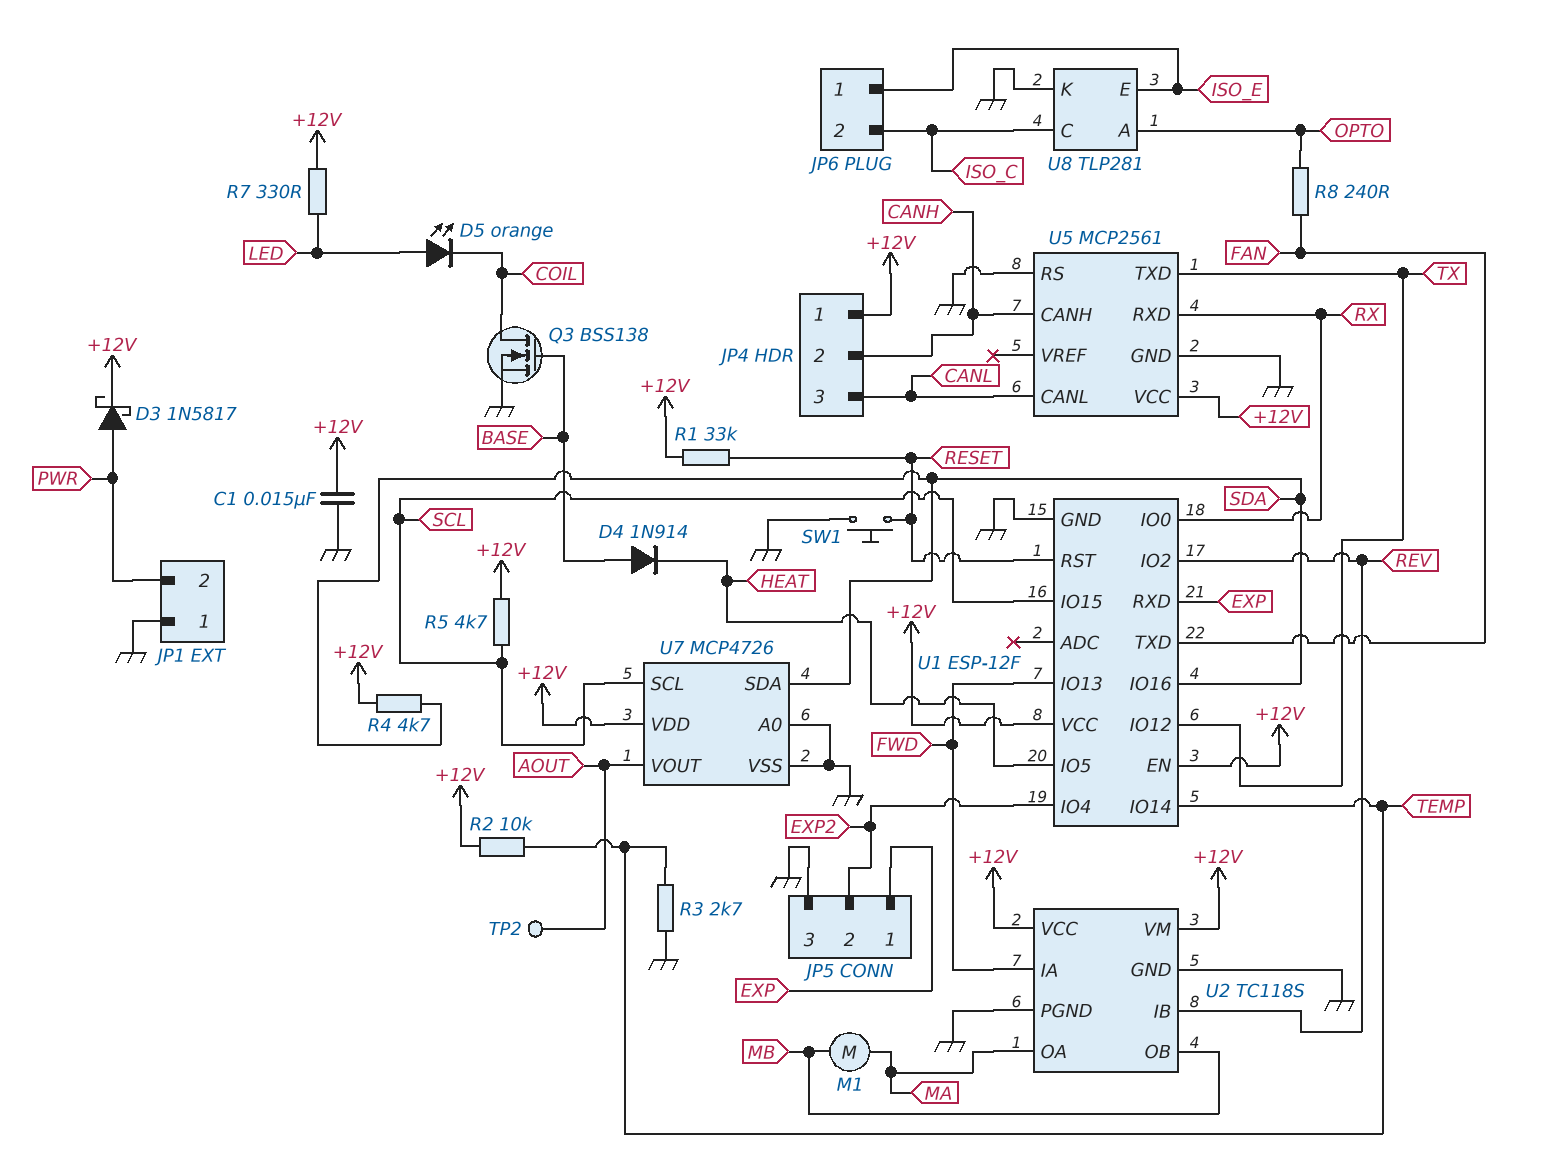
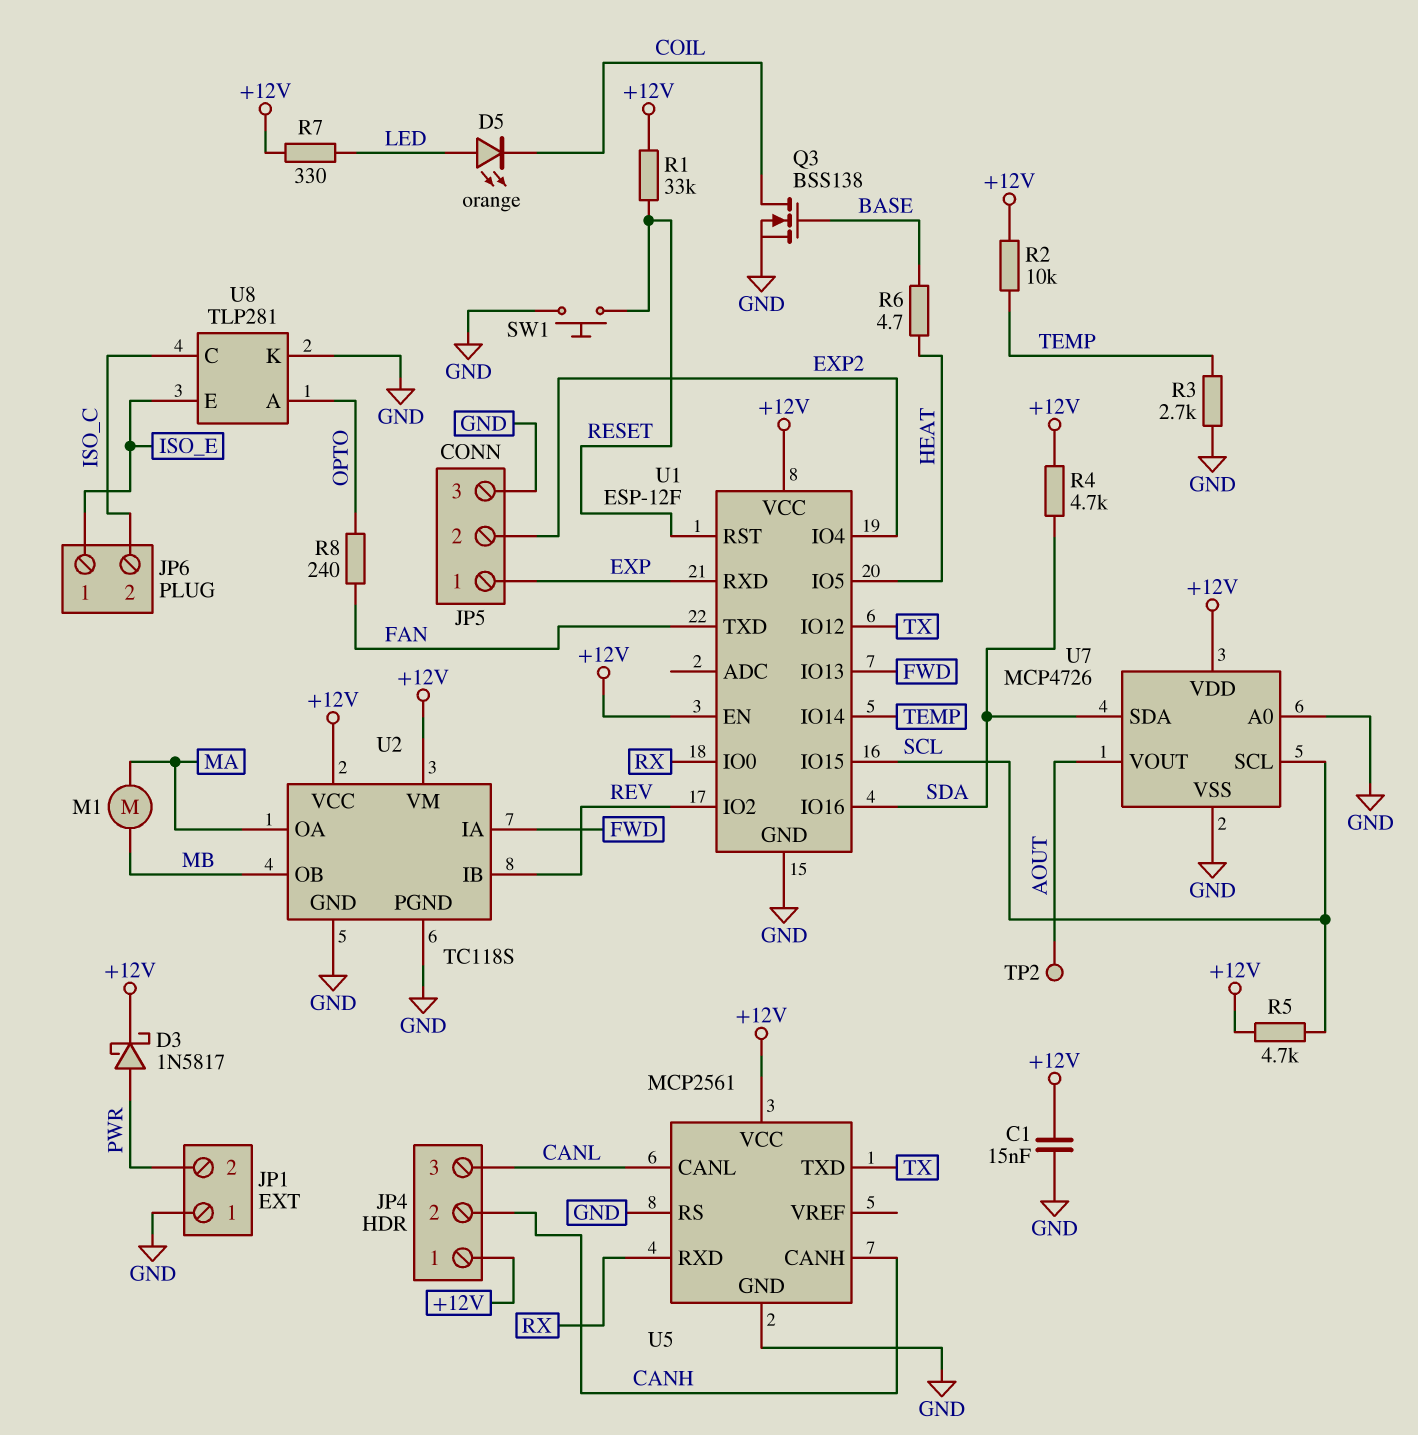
D4: diode 1N914 (A BASE, K HEAT) -> none
R6: none -> 4.7 (BASE, HEAT)

